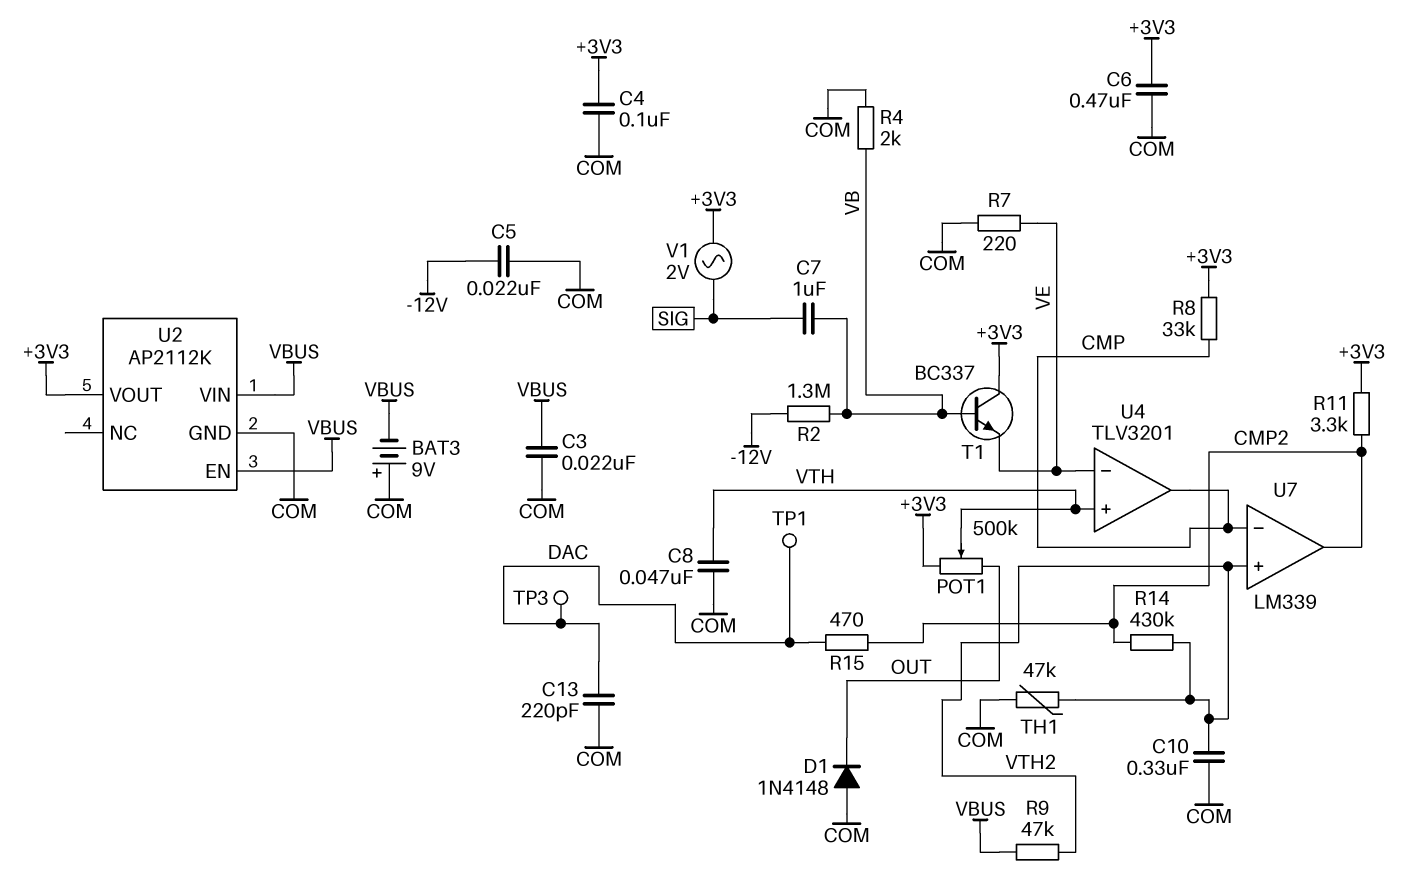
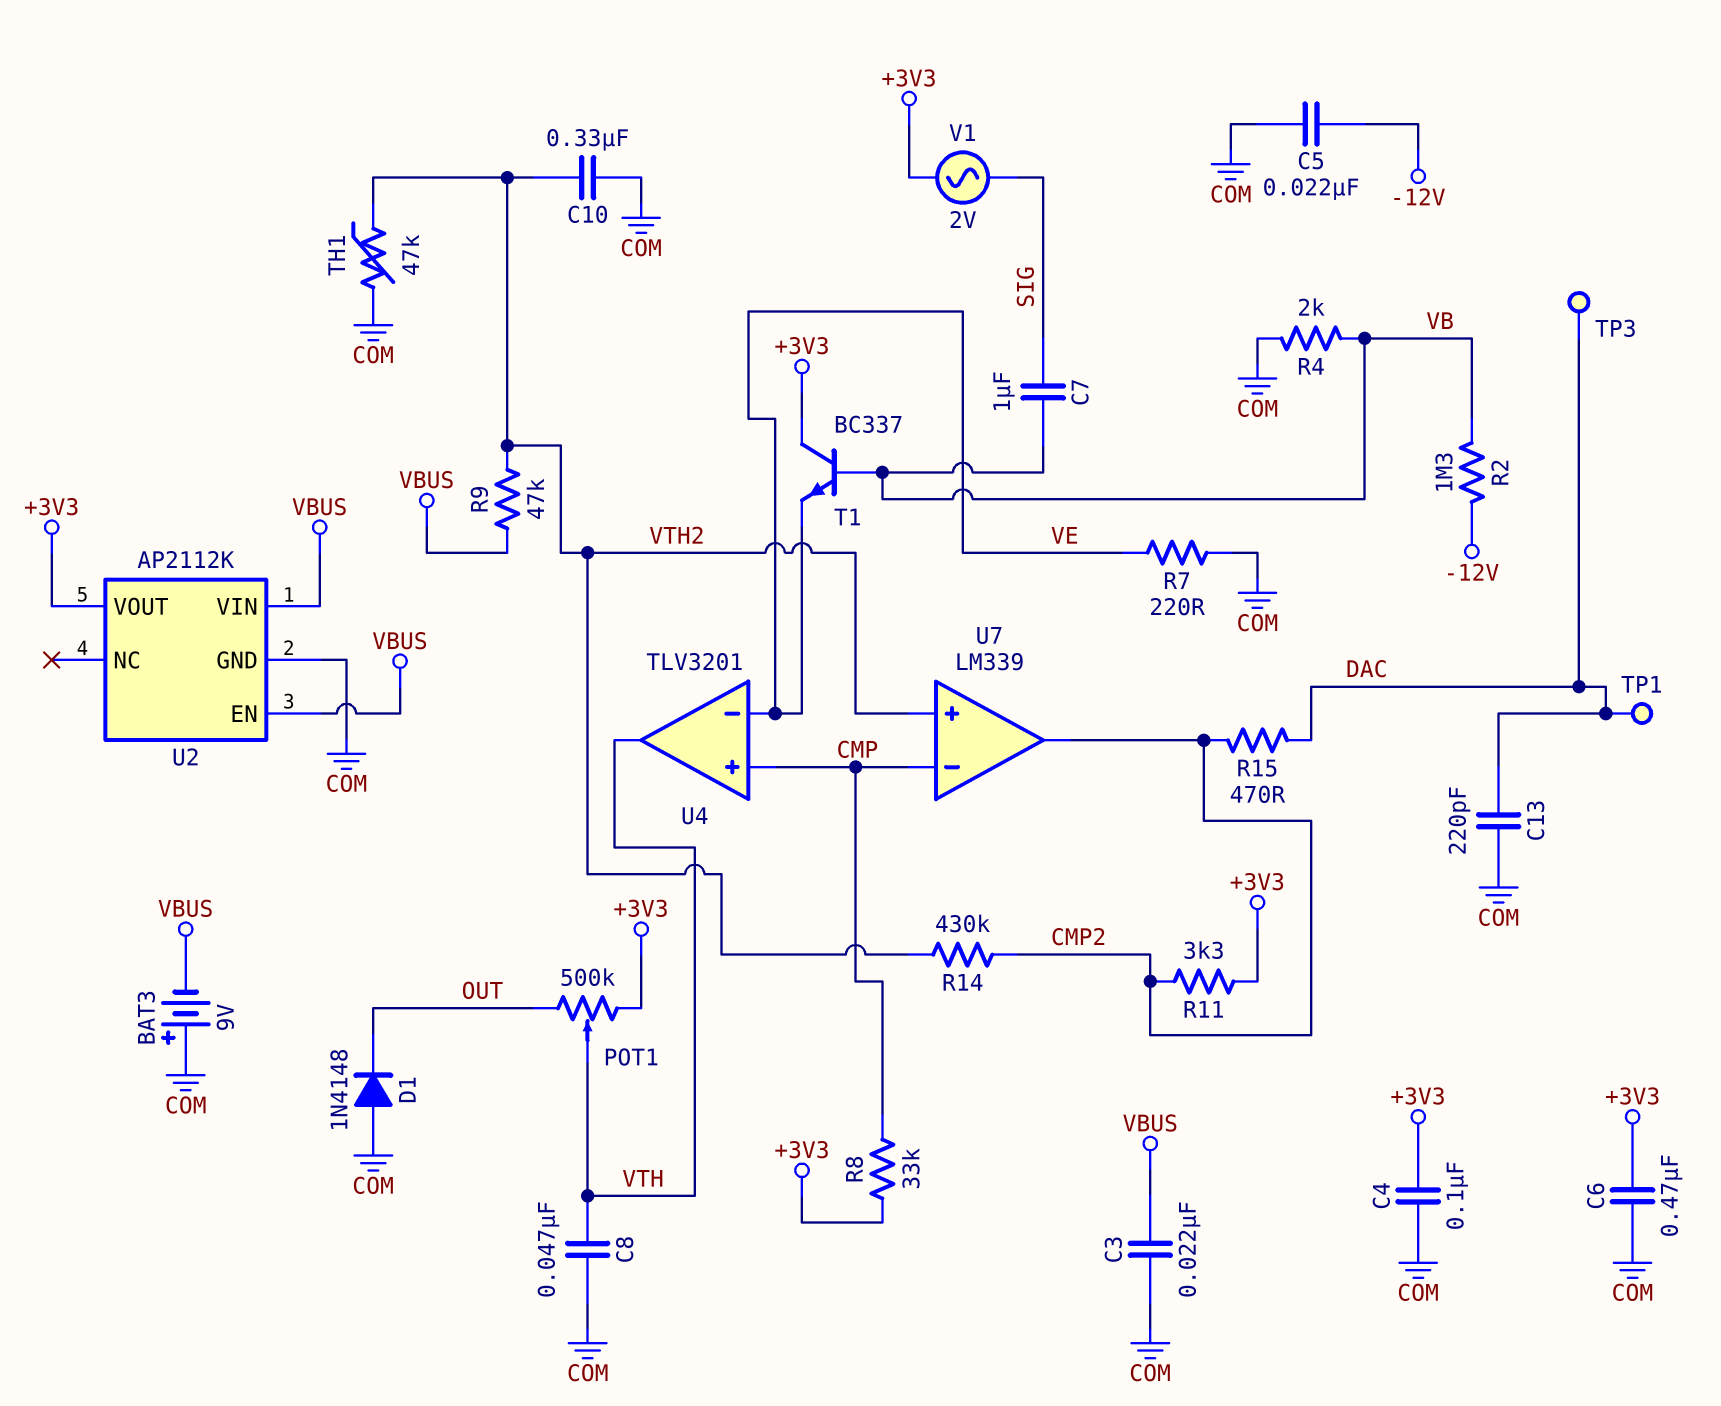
U4 pin in+: VTH -> CMP
U4 pin out: CMP -> VTH

